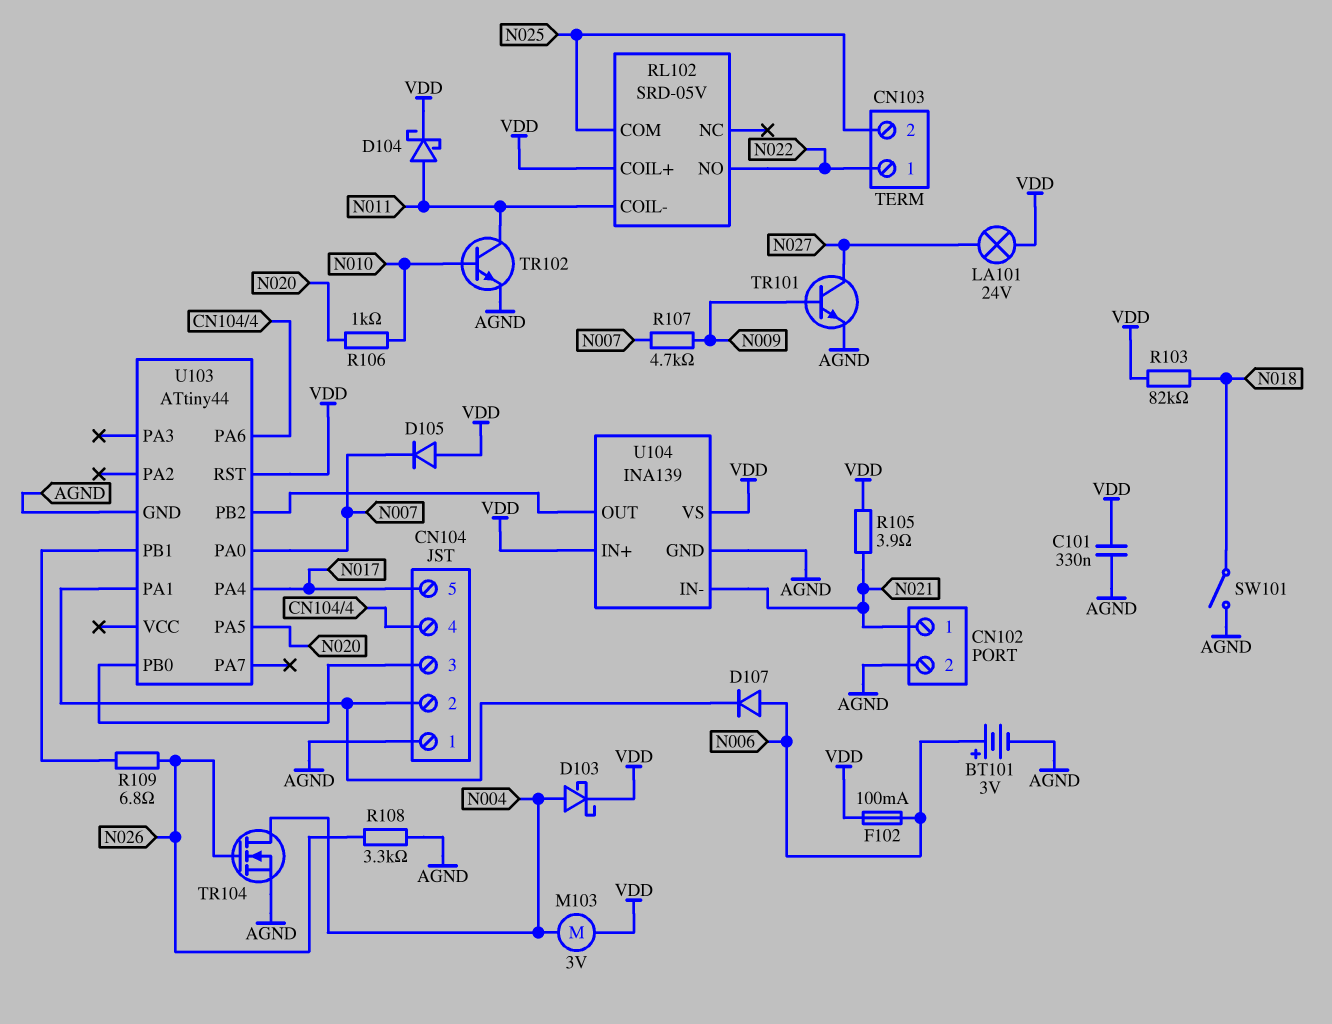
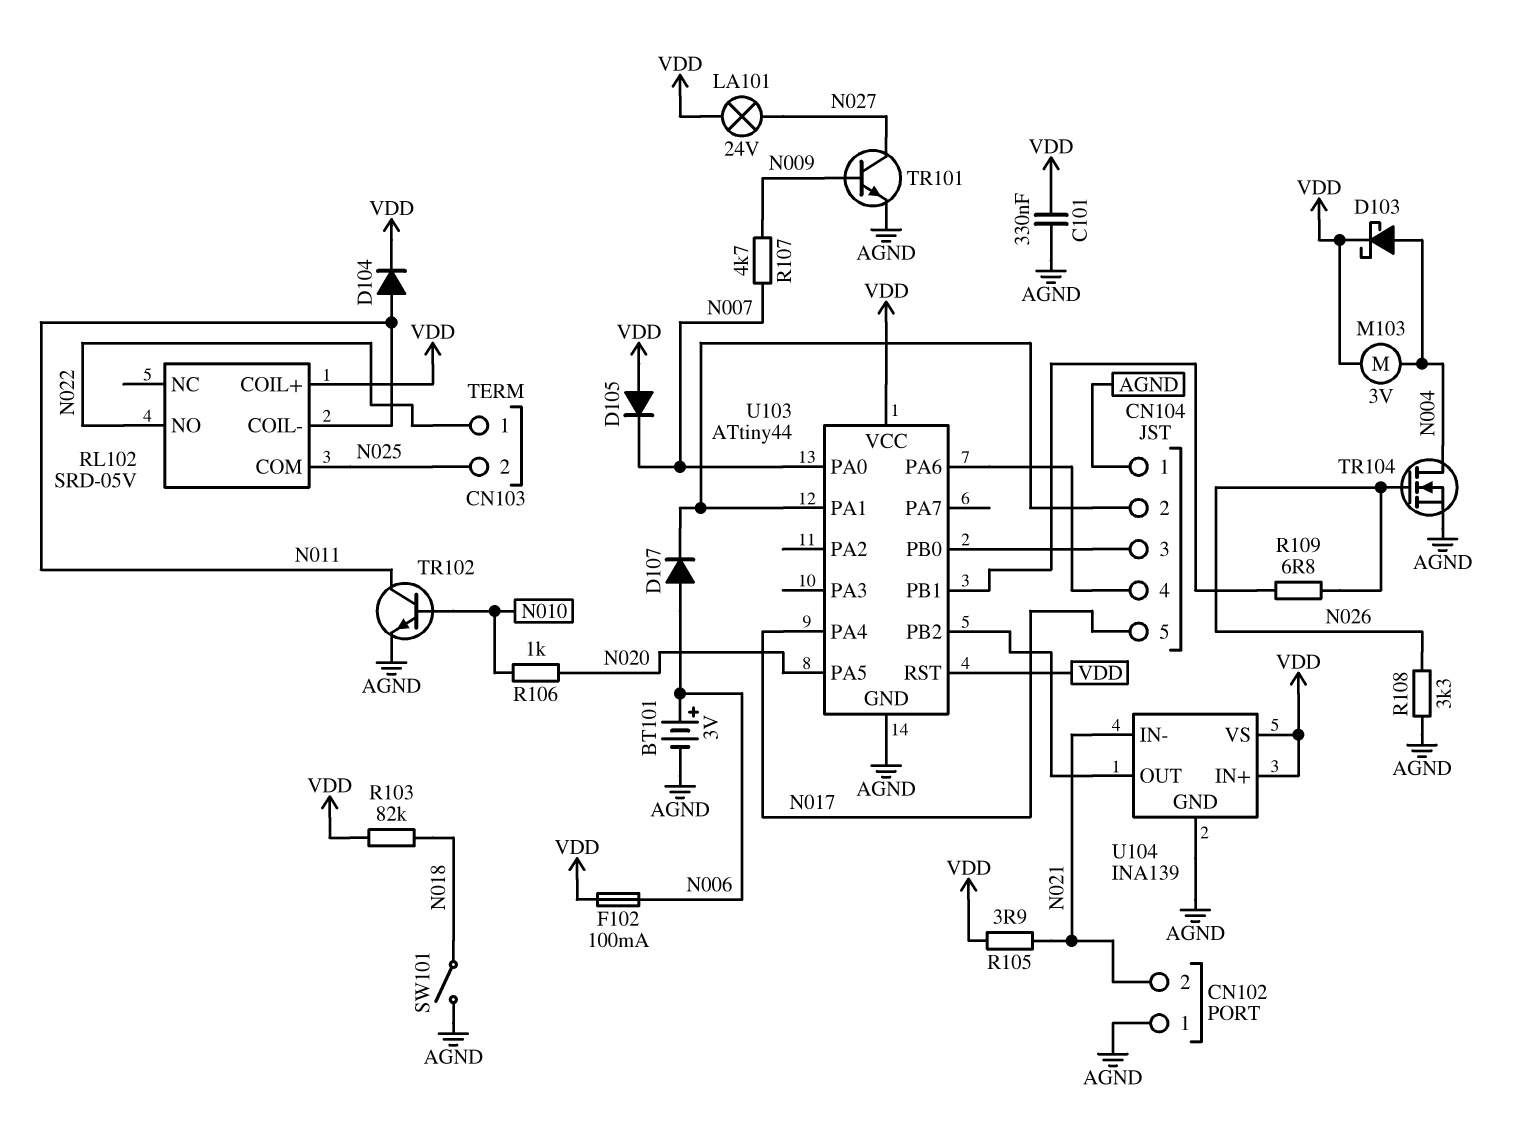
CN102 pin 1: N021 -> AGND
CN102 pin 2: AGND -> N021
D104: schottky (A N011, K VDD) -> diode (A N011, K VDD)
U103 pin VCC: none -> VDD

